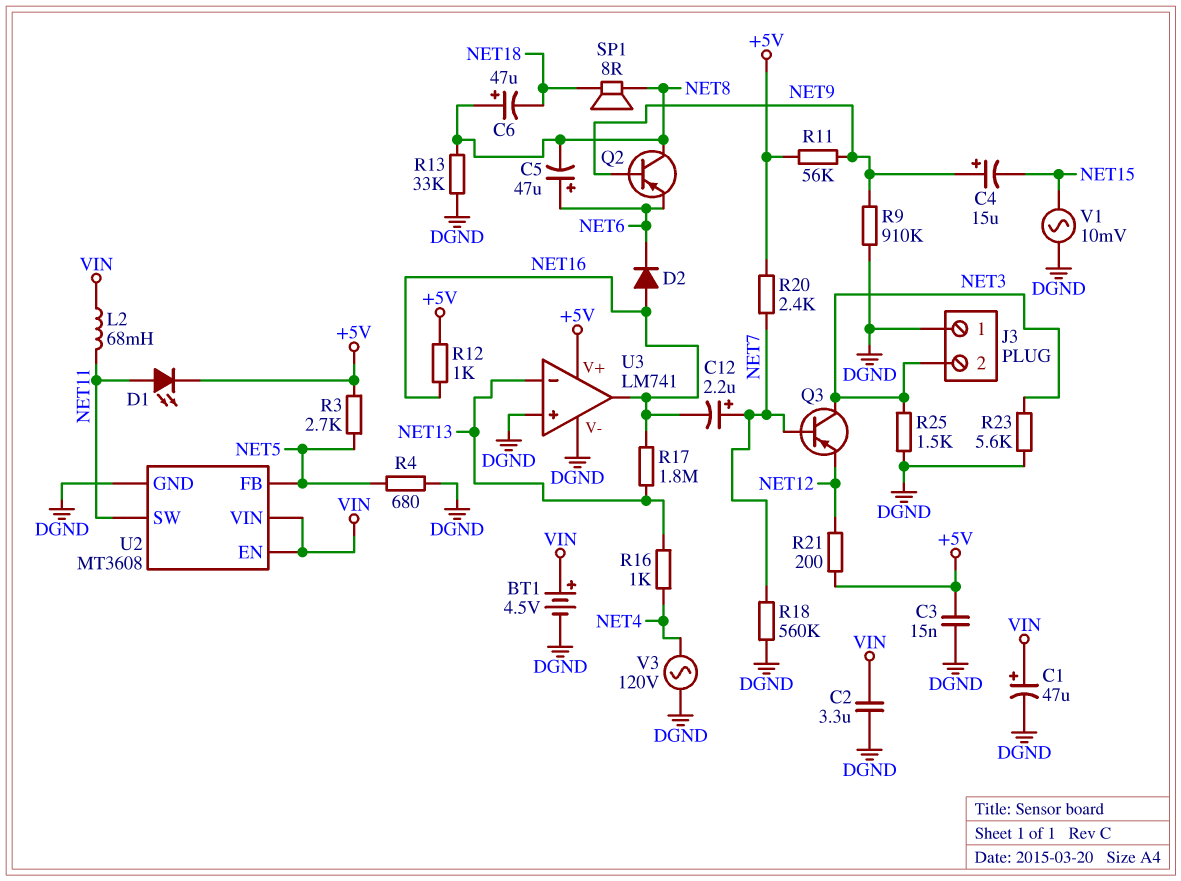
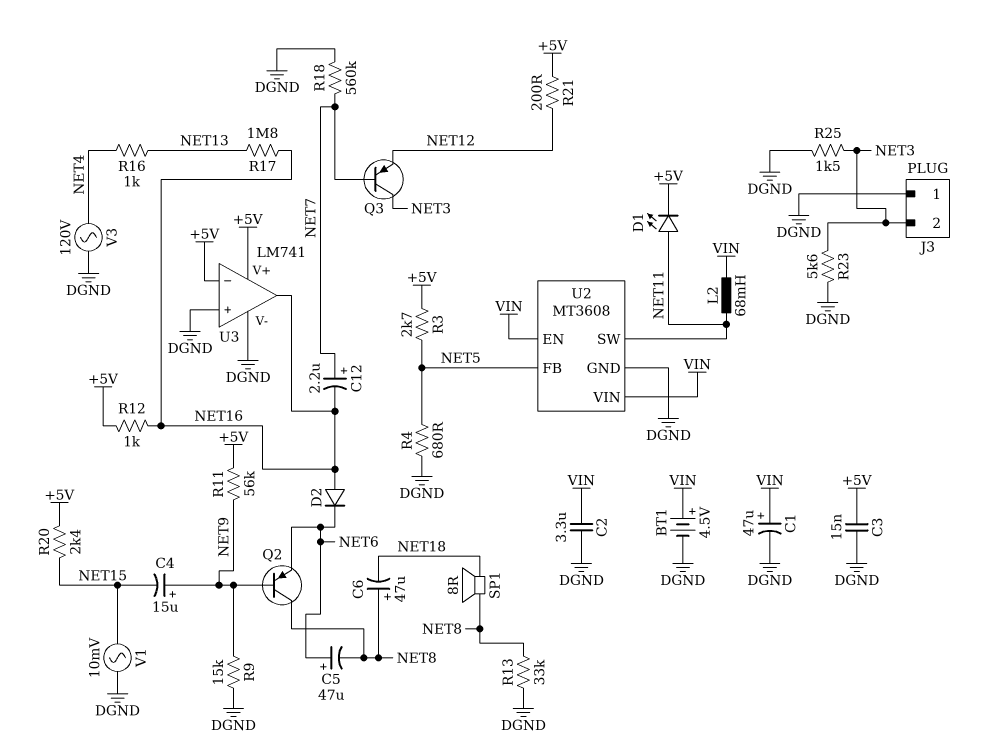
R9: 910k (DGND, NET9) -> 15k (DGND, NET9)
R20: 2.4k (+5V, NET7) -> 2.4k (+5V, NET15)
U3 pin in-: NET13 -> +5V

